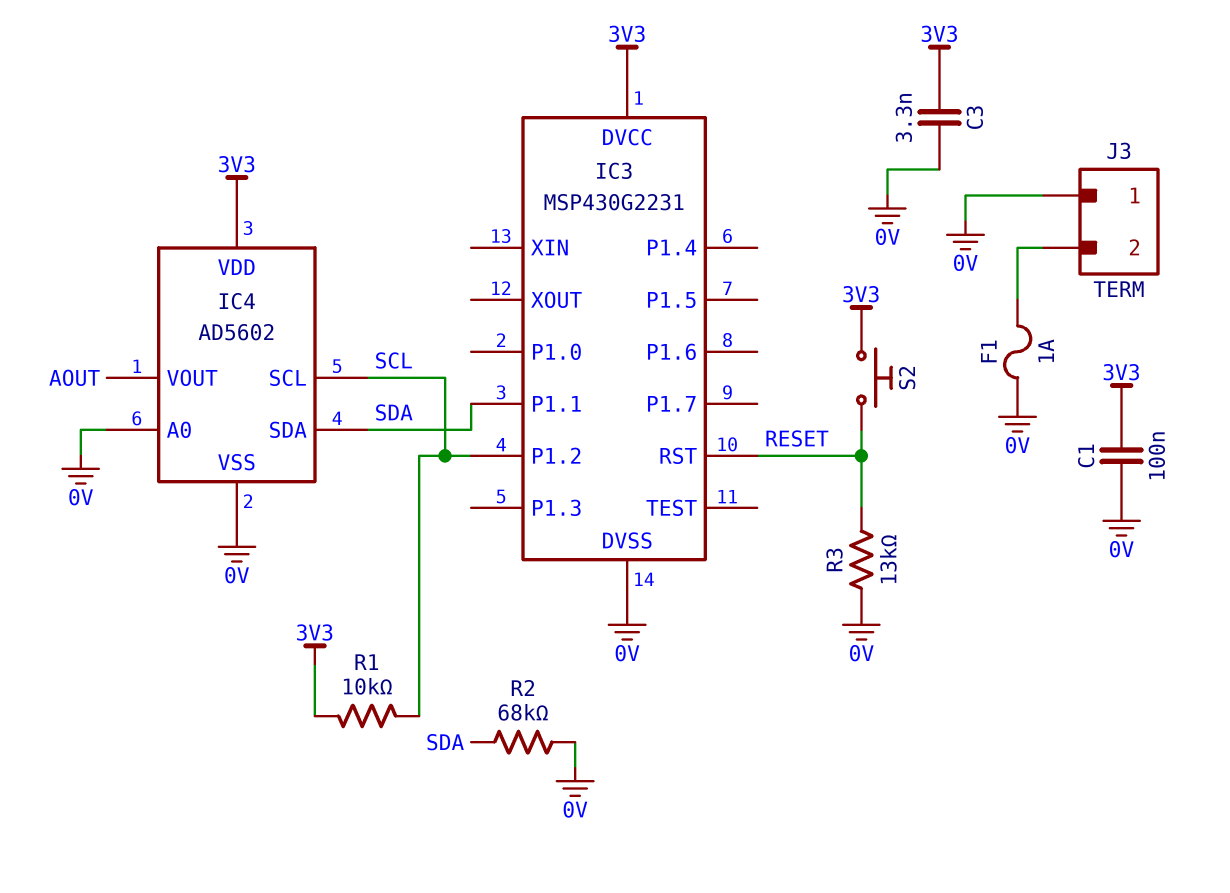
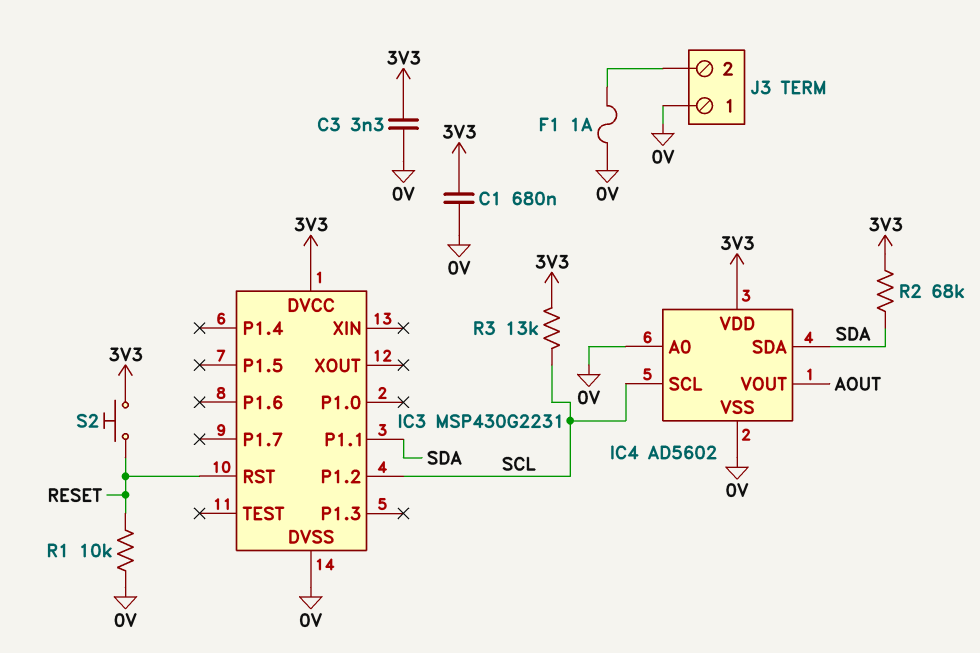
C1: 100nF (0V, 3V3) -> 680nF (0V, 3V3)
R1: 10k (3V3, SCL) -> 10k (0V, RESET)
R2: 68k (0V, SDA) -> 68k (3V3, SDA)
R3: 13k (0V, RESET) -> 13k (3V3, SCL)

